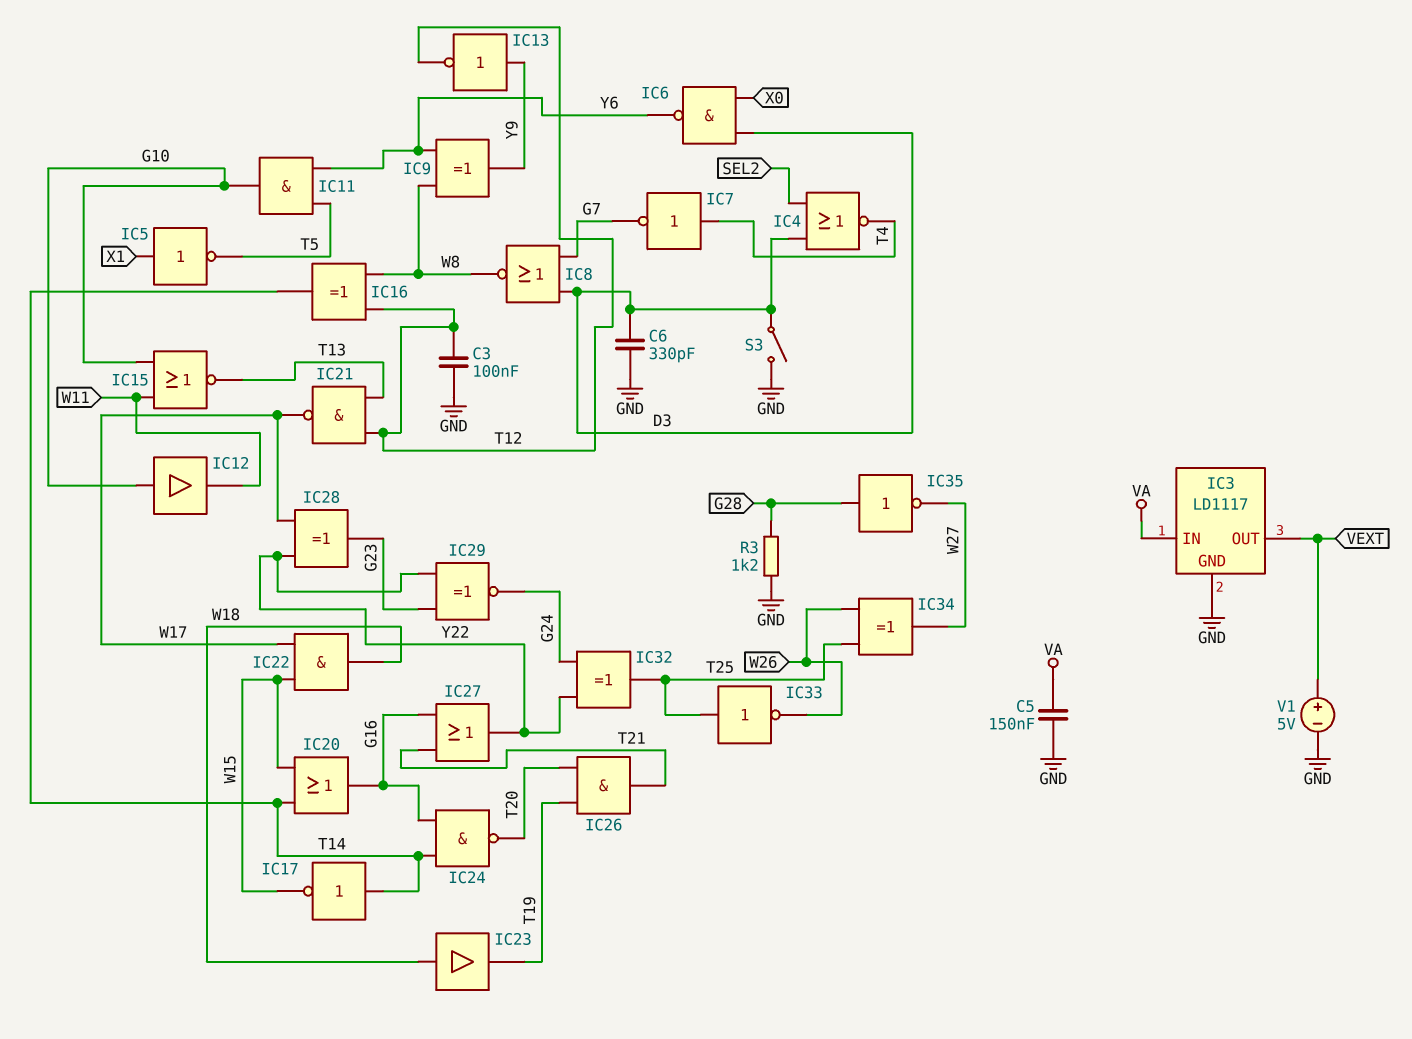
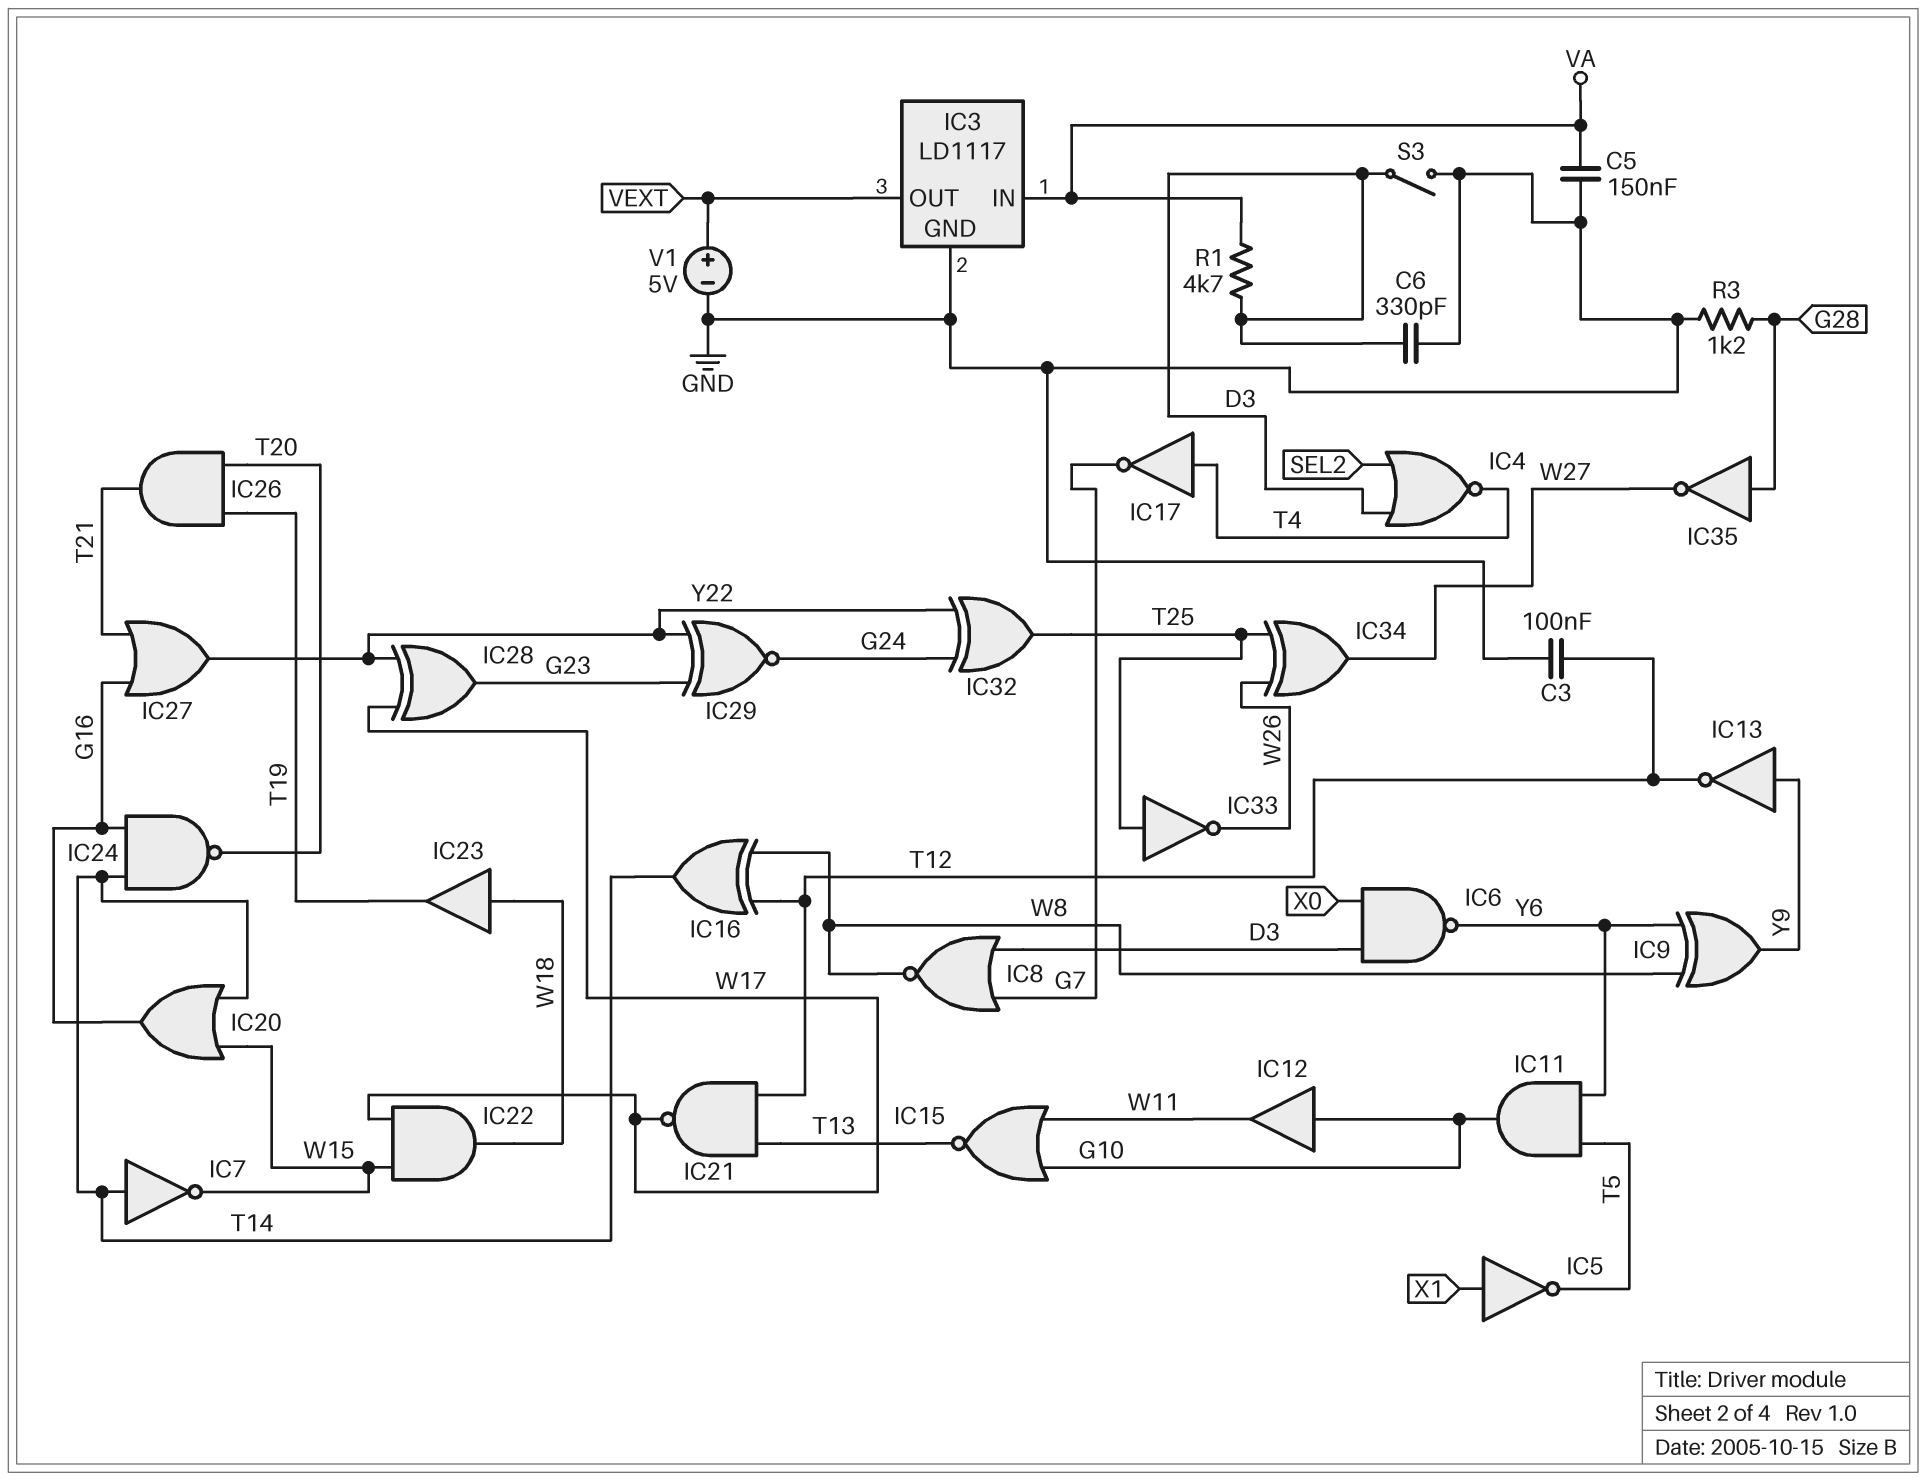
IC7: NOT (in T4, out G7) -> NOT (in T14, out W15)
IC17: NOT (in T14, out W15) -> NOT (in T4, out G7)
R1: none -> 4.7k (D3, VA)

